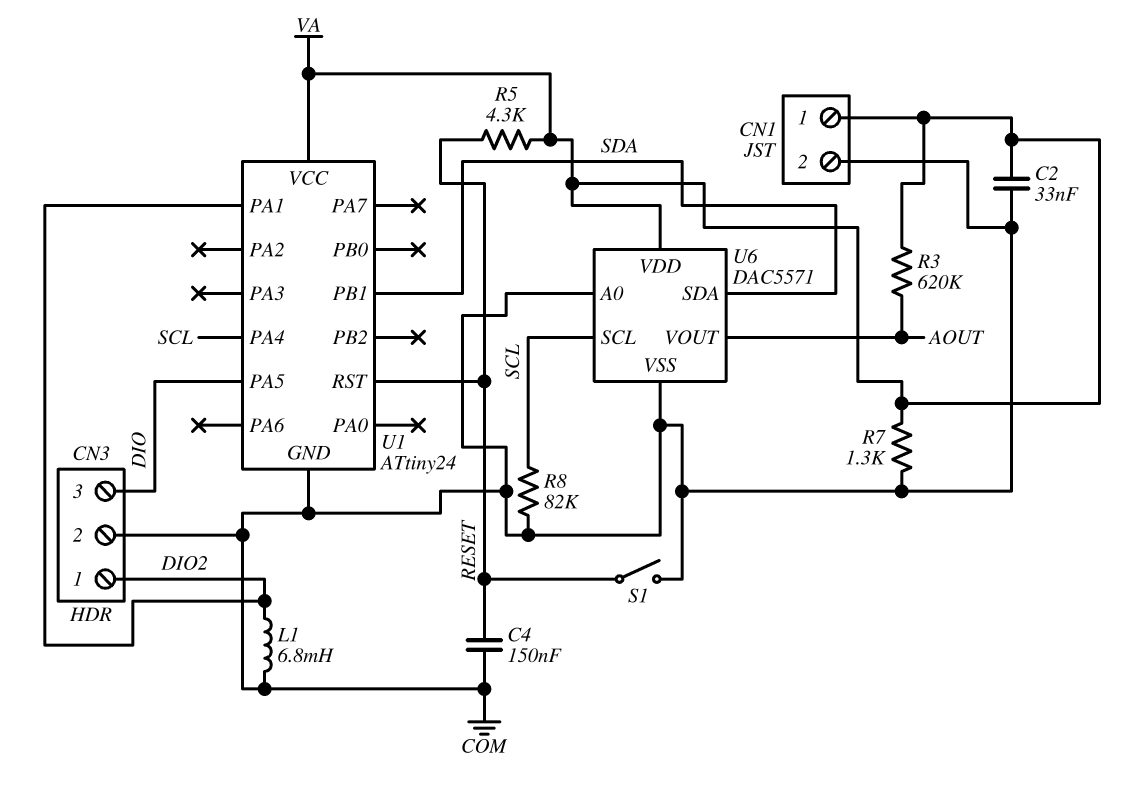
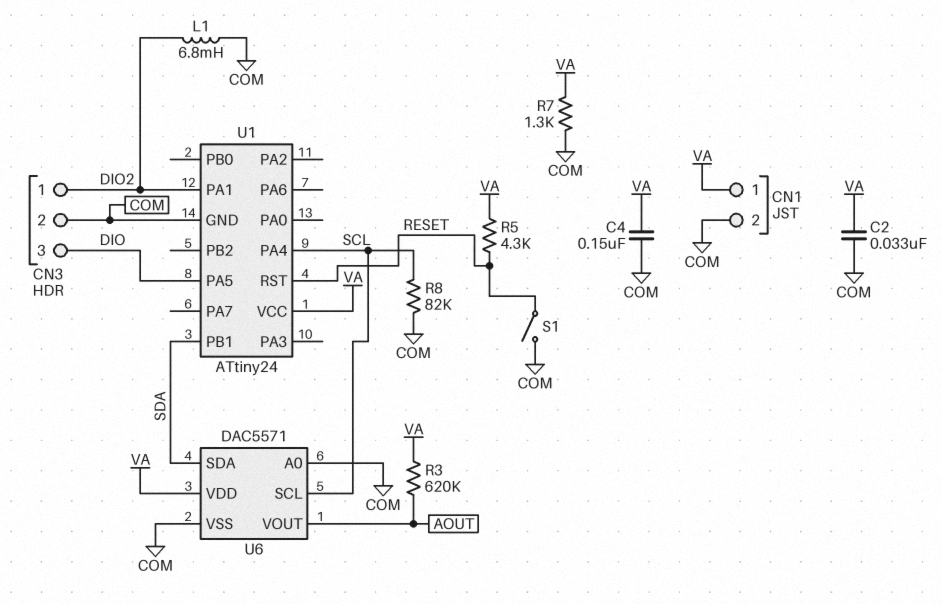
C4: 150nF (COM, RESET) -> 150nF (COM, VA)

